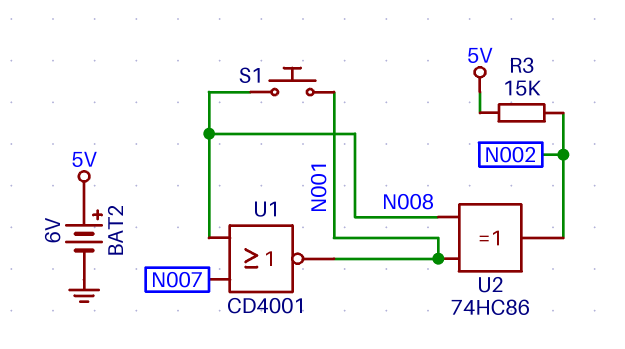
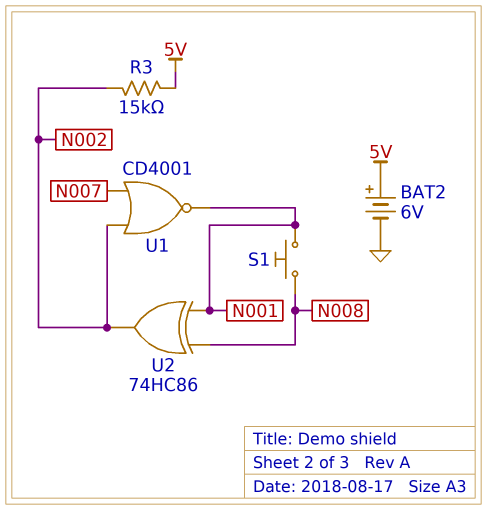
U1: NOR CD4001 (in N007, in N008, out N001) -> NOR CD4001 (in N002, in N007, out N001)

